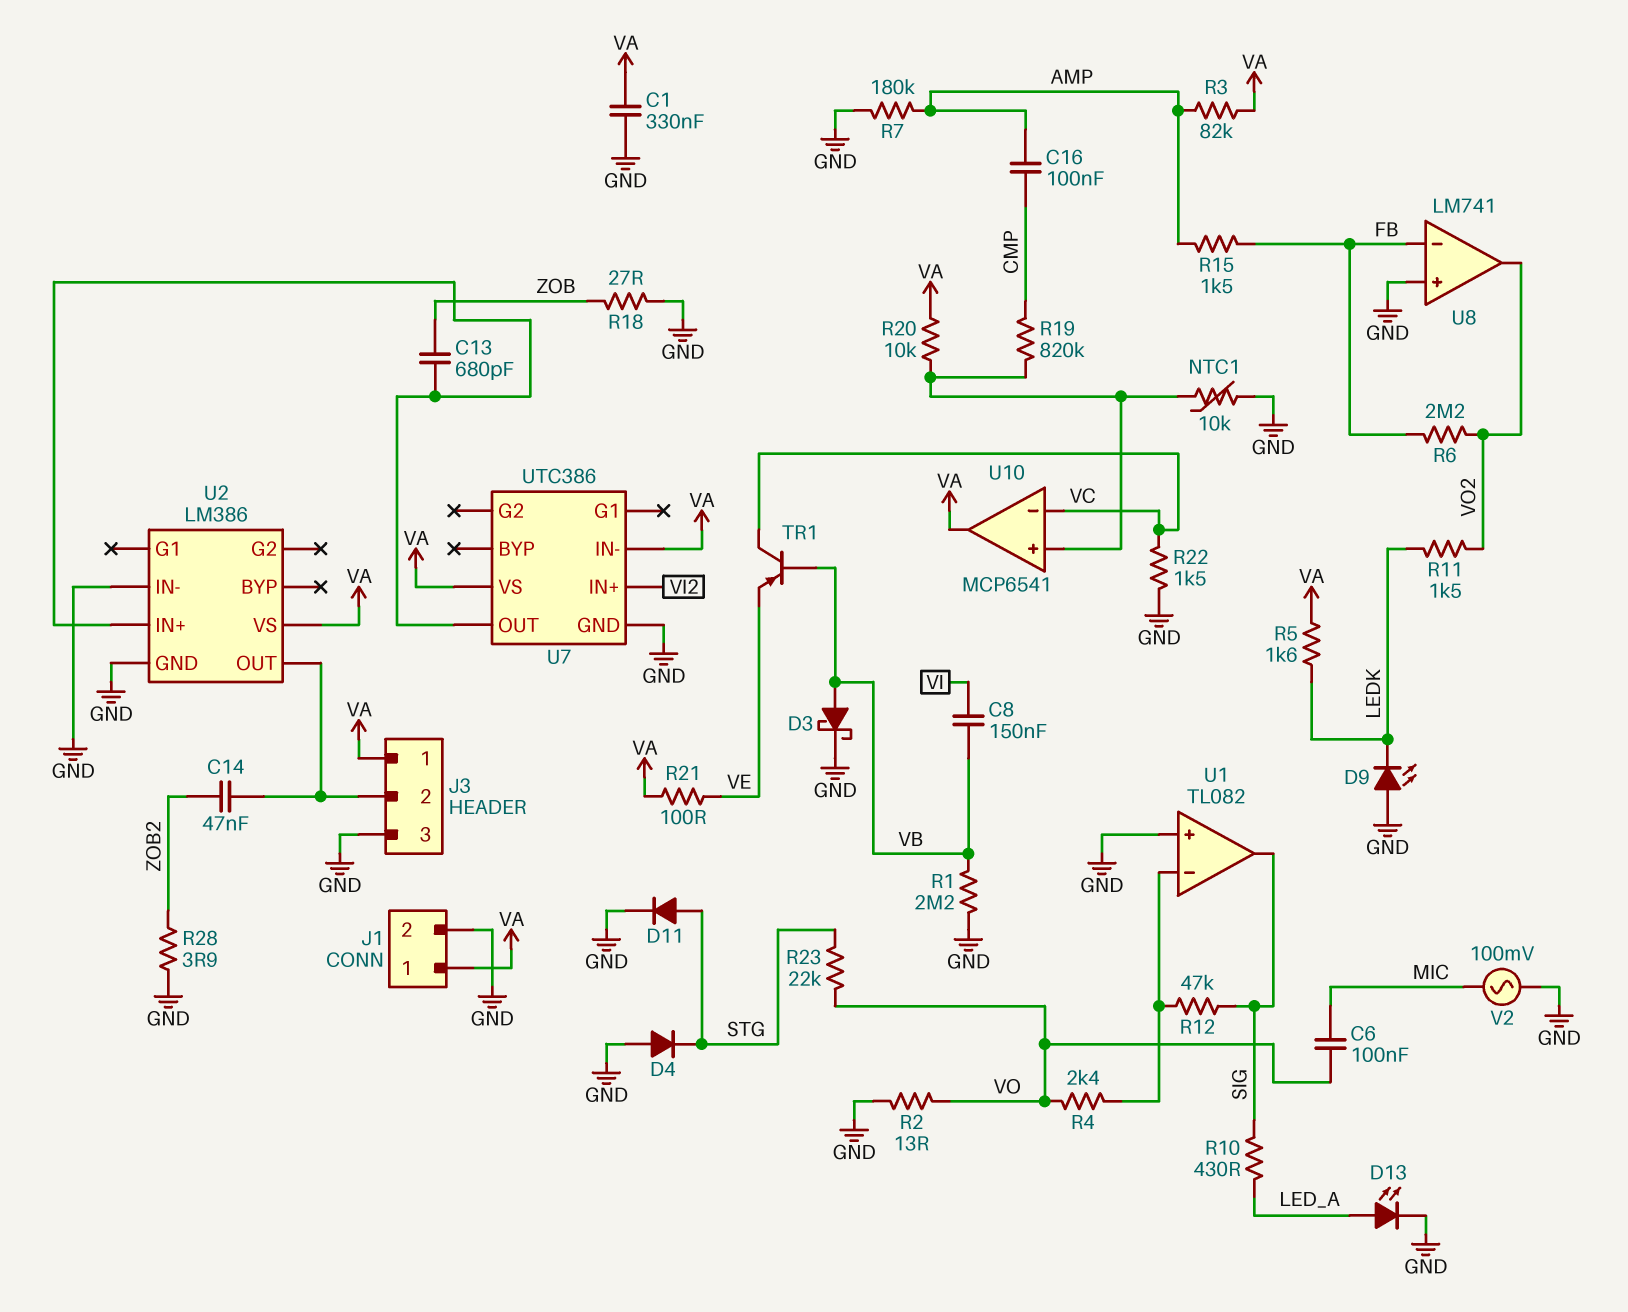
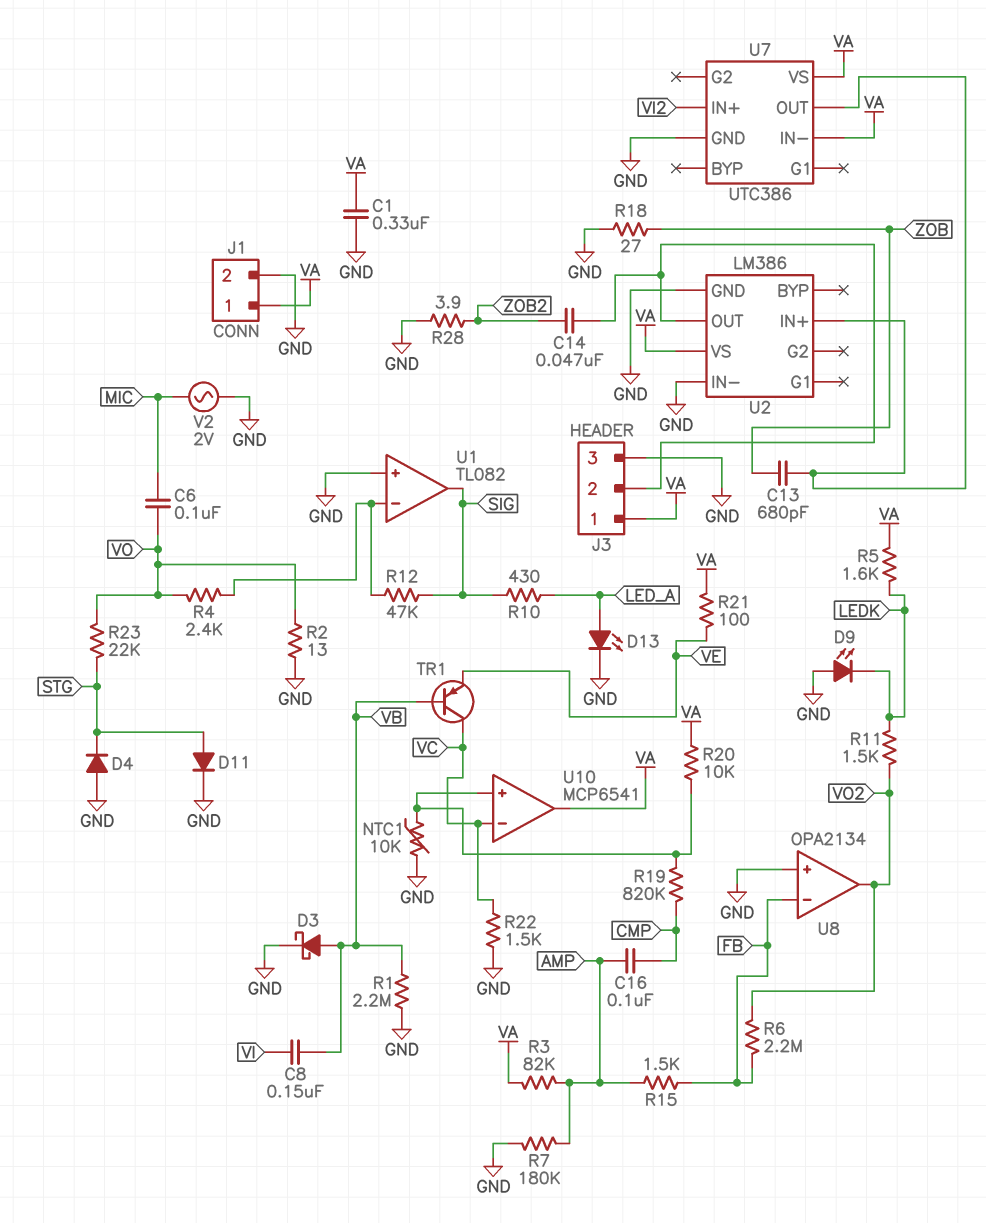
U8: LM741 -> OPA2134
V2: AC 100mV (GND, MIC) -> AC 2V (GND, MIC)

